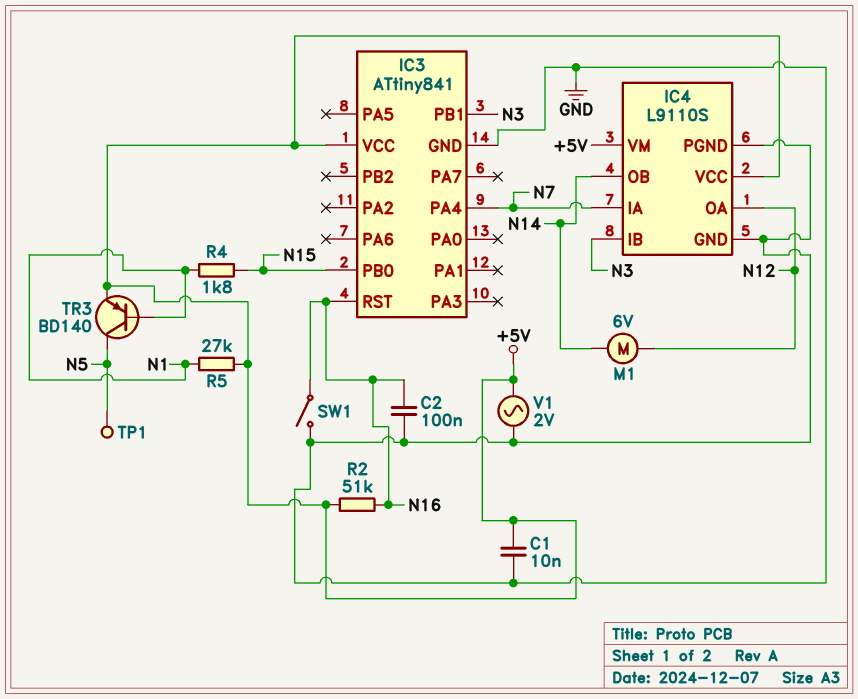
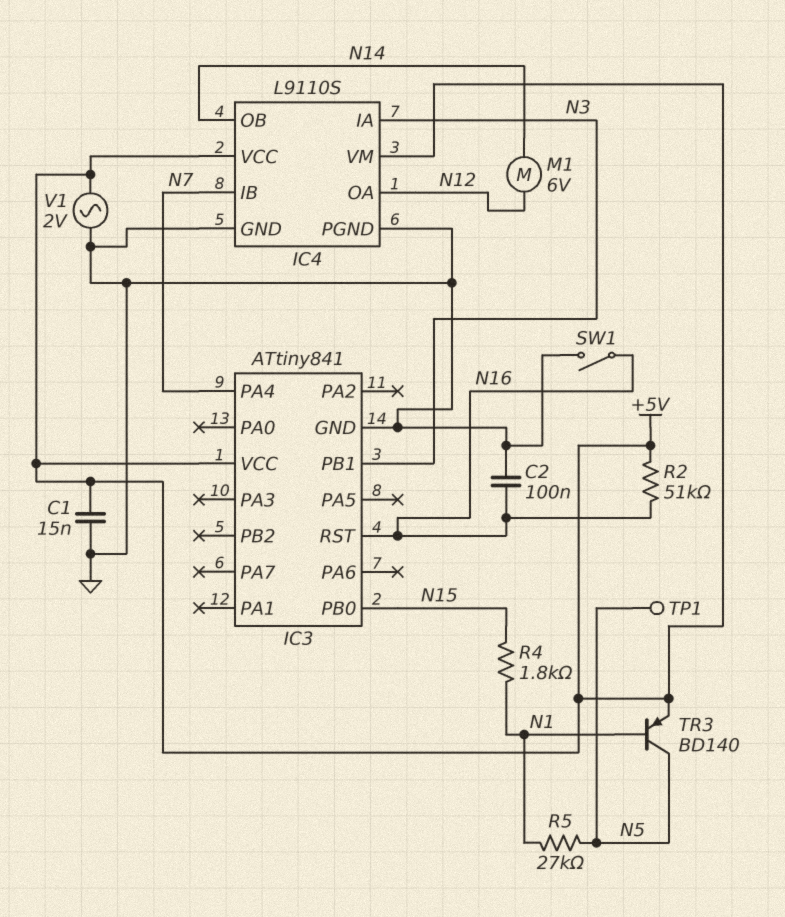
C1: 10nF (+5V, GND) -> 15nF (+5V, GND)
IC4 pin IA: N7 -> N3
IC4 pin IB: N3 -> N7
R5: 27k (+5V, N1) -> 27k (N1, N5)

